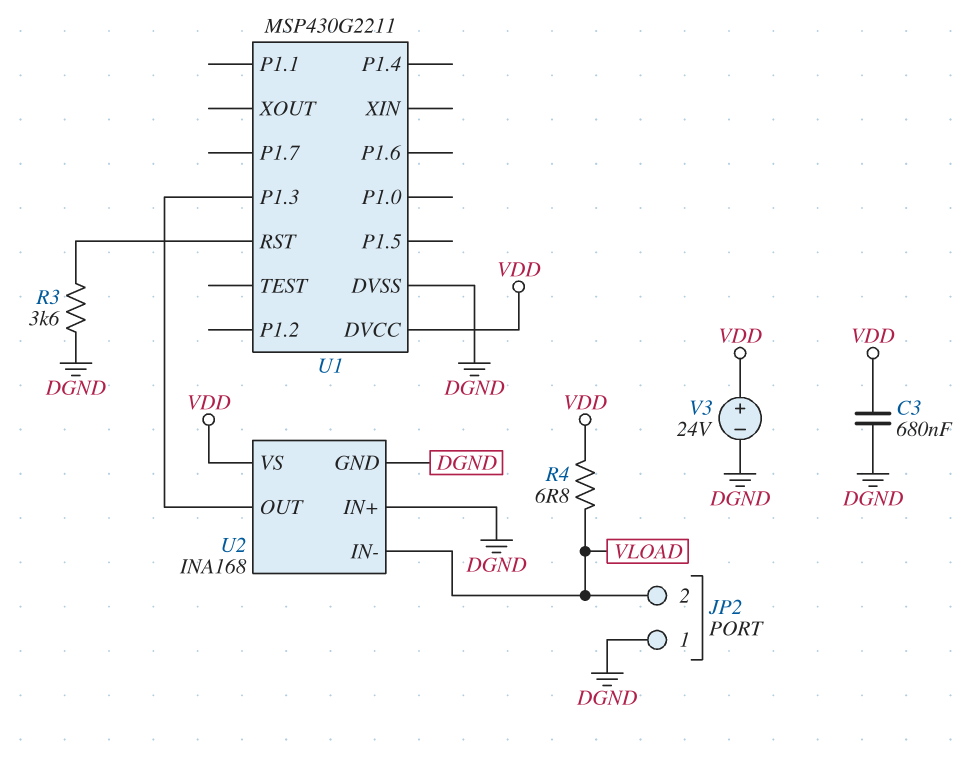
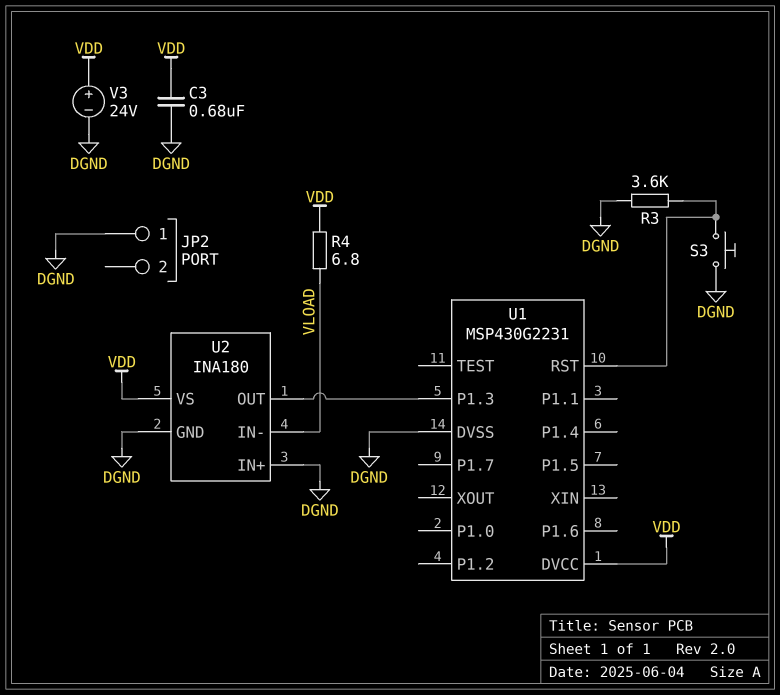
JP2 pin 2: VLOAD -> none
S3: none -> button (DGND, U1/RST)
U1: MSP430G2211 -> MSP430G2231
U2: INA168 -> INA180

